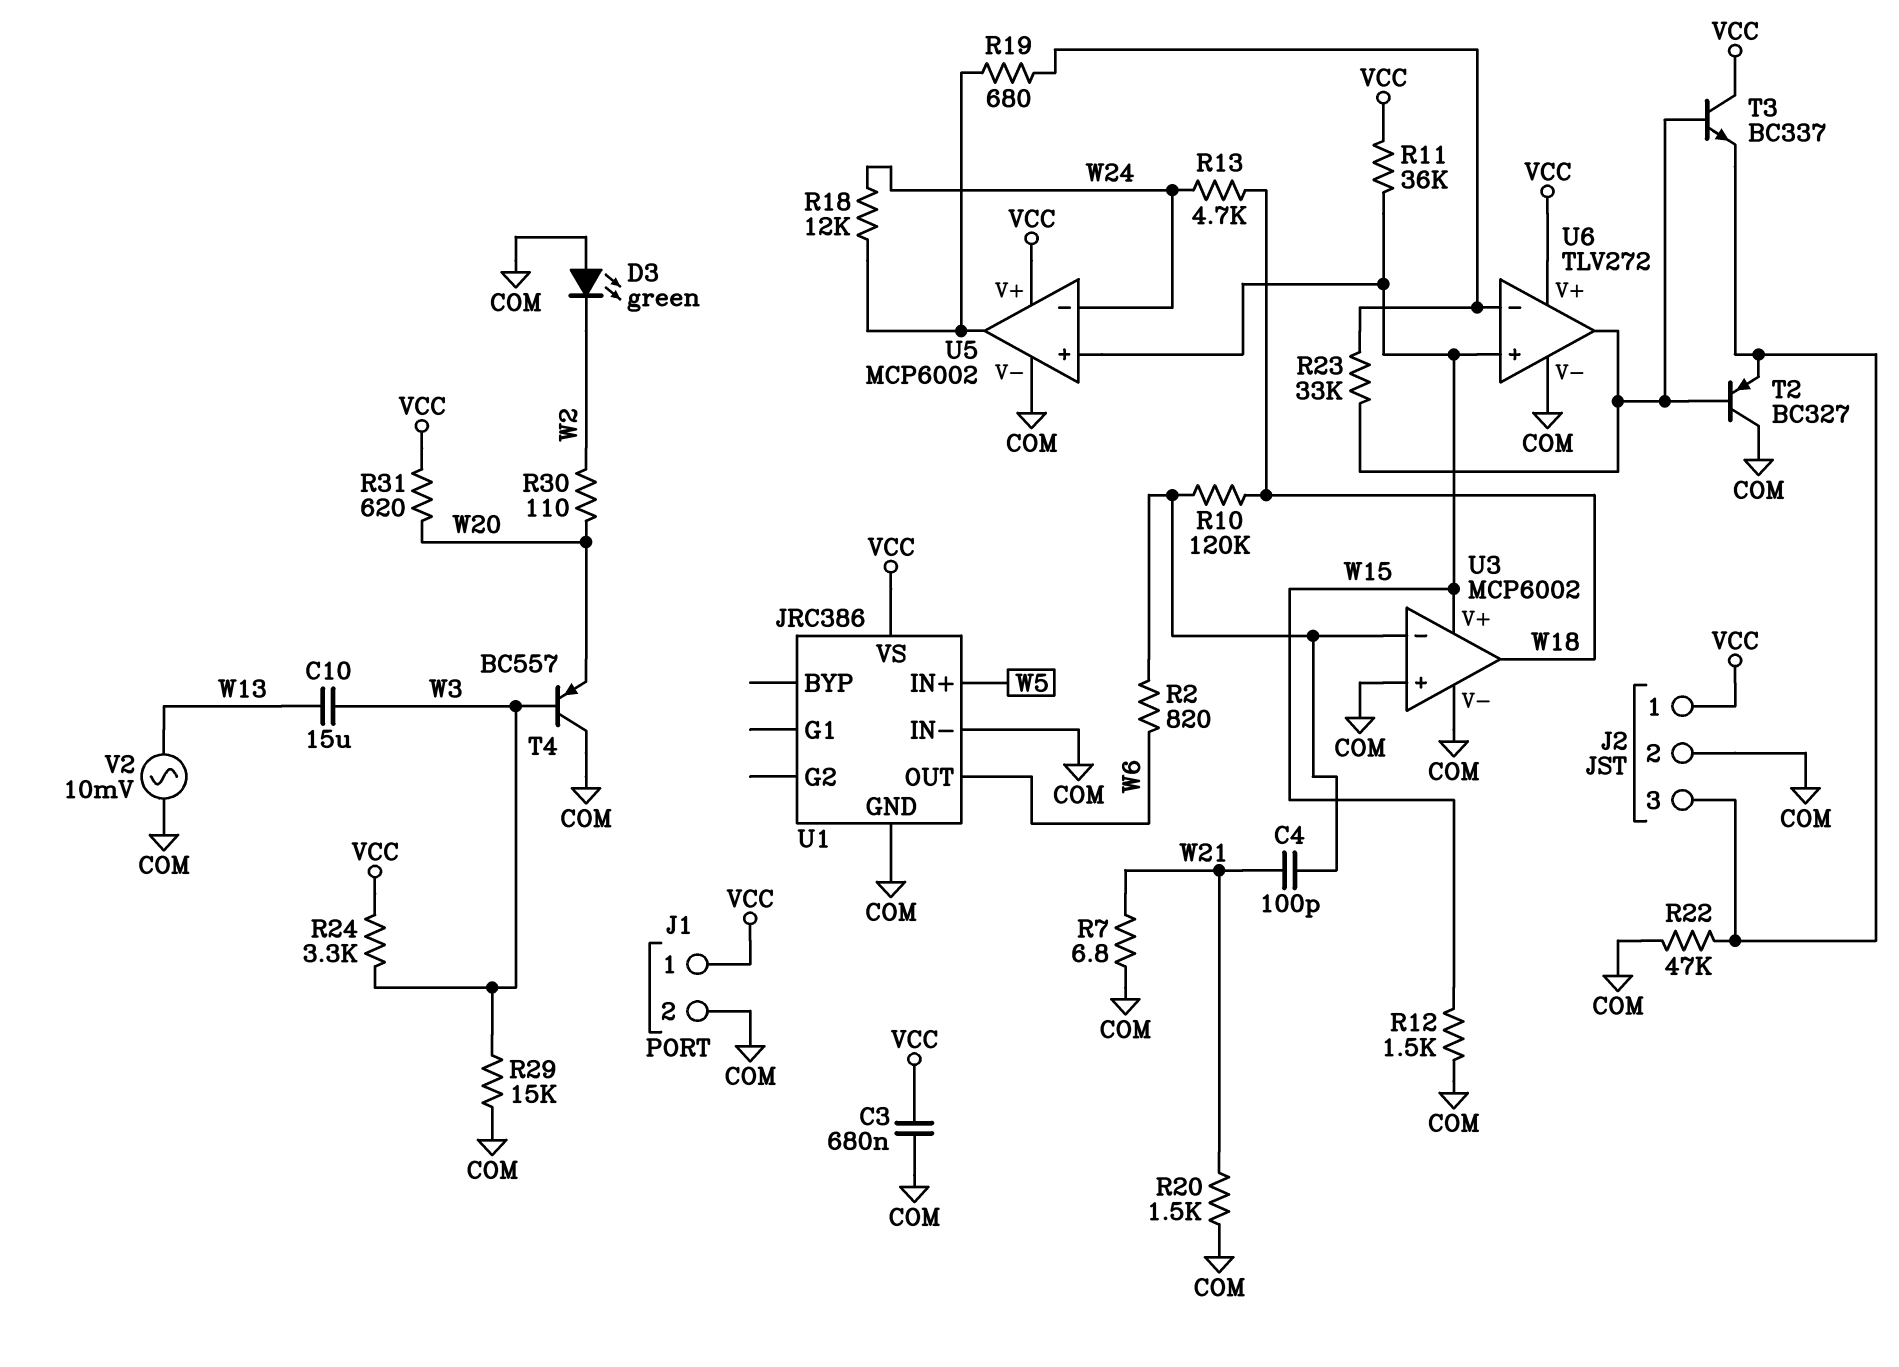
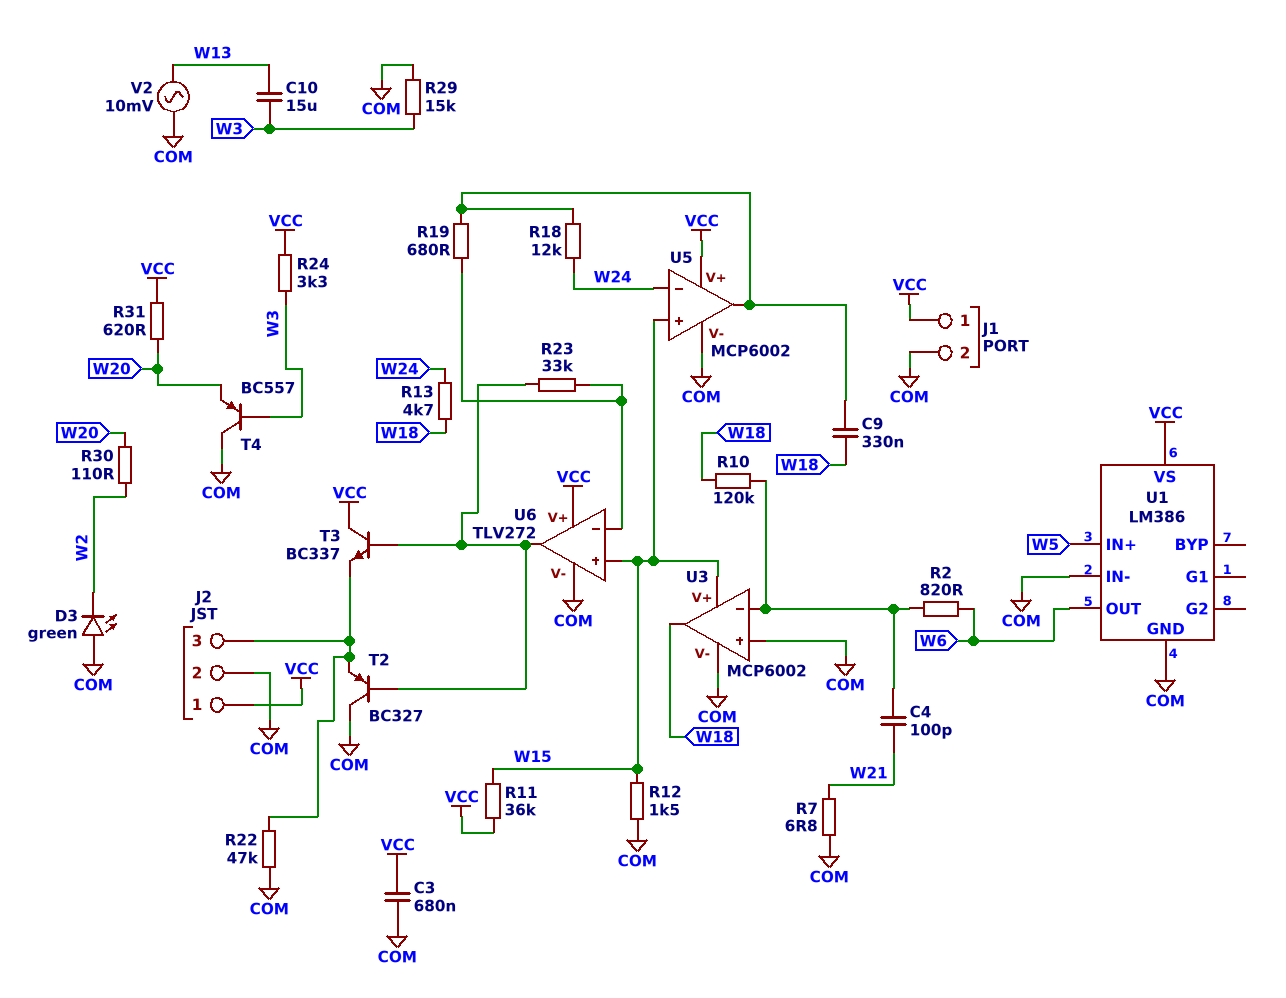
C9: none -> 330nF (U5/out, W18)
R20: 1.5k (COM, W21) -> none
U1: JRC386 -> LM386

